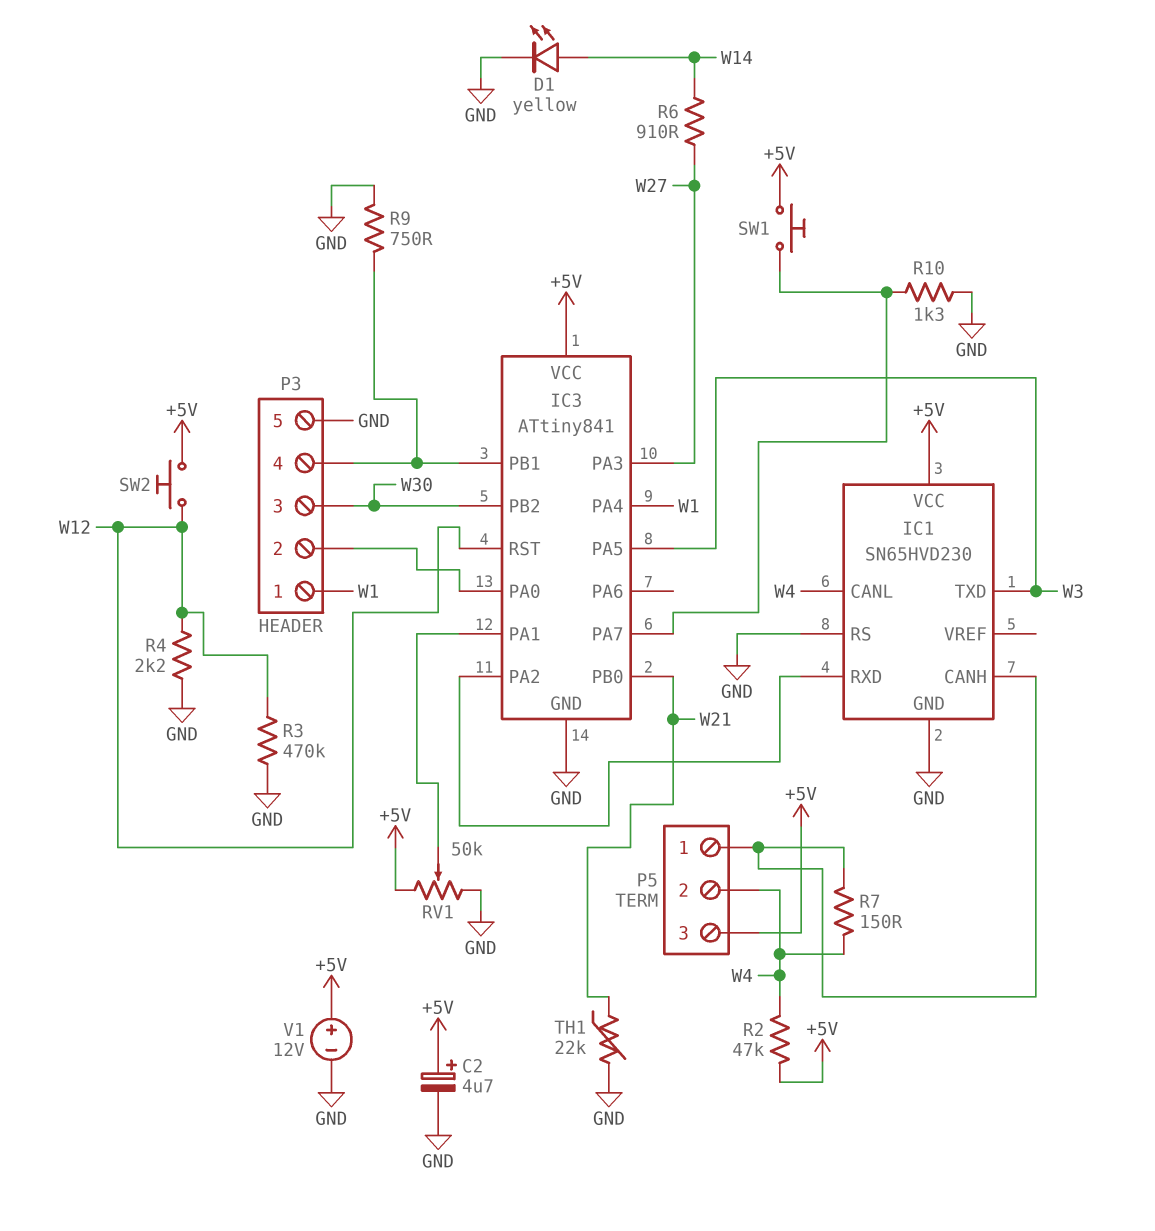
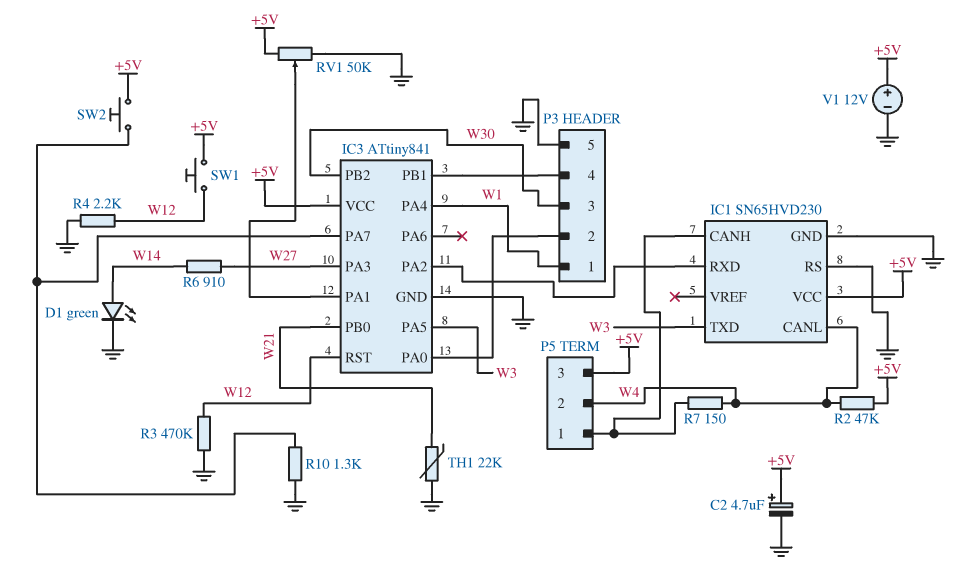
D1: LED yellow (A W14, K GND) -> LED green (A W14, K GND)
R9: 750 (GND, IC3/PB1) -> none
SW1: button (+5V, IC3/PA7) -> button (+5V, W12)
SW2: button (+5V, W12) -> button (+5V, IC3/PA7)

